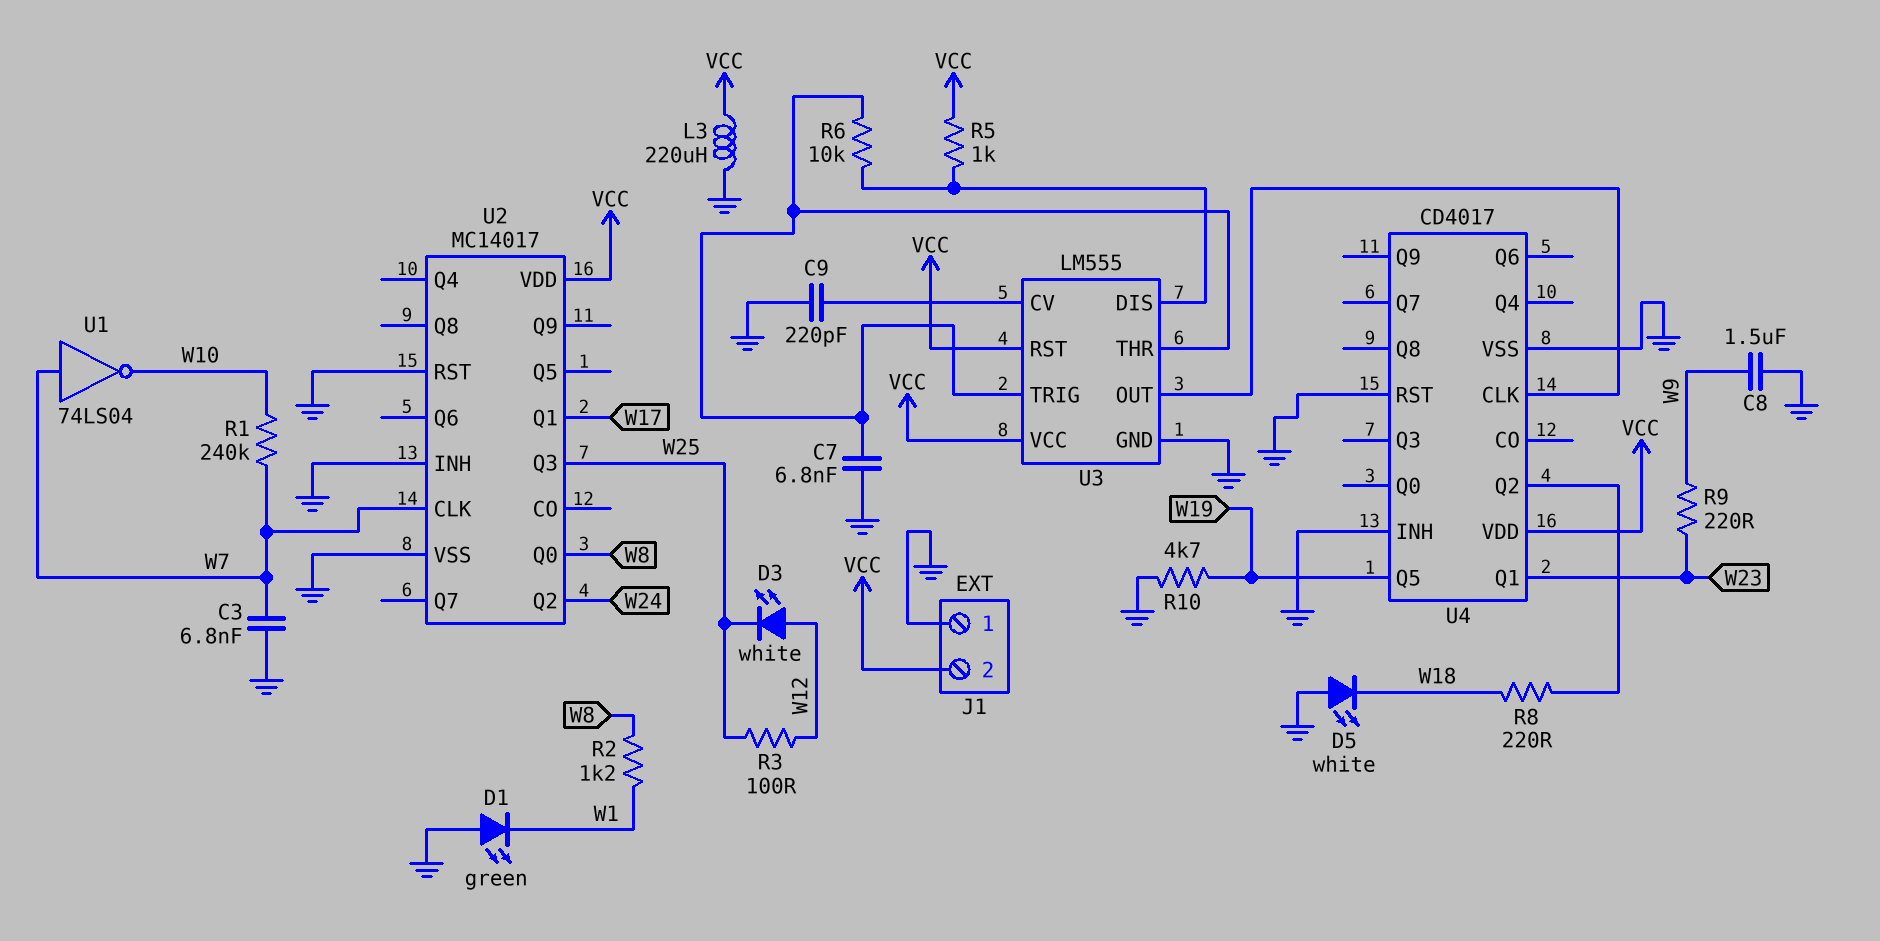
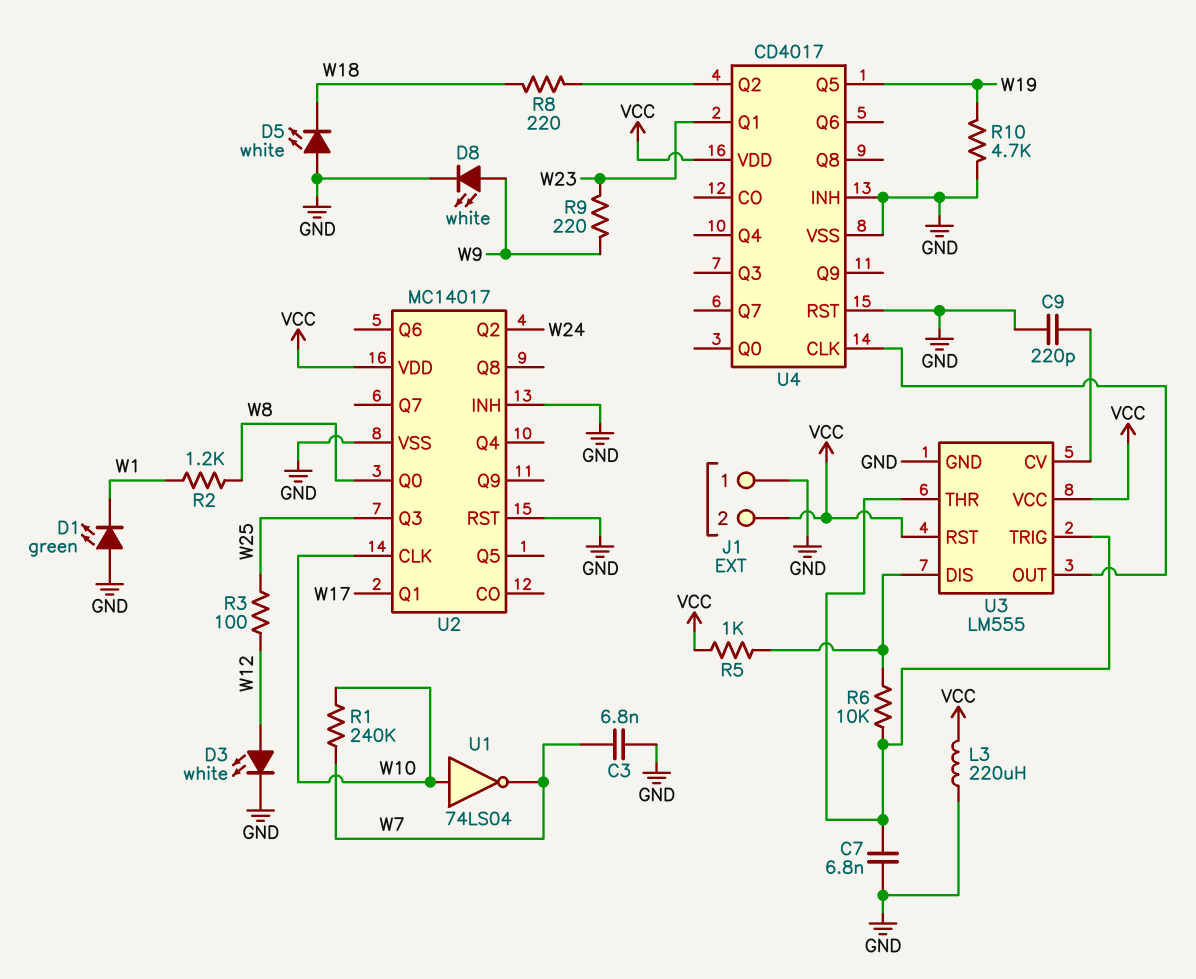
C8: 1.5uF (GND, W9) -> none
D3: LED white (A W12, K W25) -> LED white (A W12, K GND)
D8: none -> LED white (A W9, K GND)
U1: NOT 74LS04 (in W7, out W10) -> NOT 74LS04 (in W10, out W7)
U2 pin CLK: W7 -> W10

